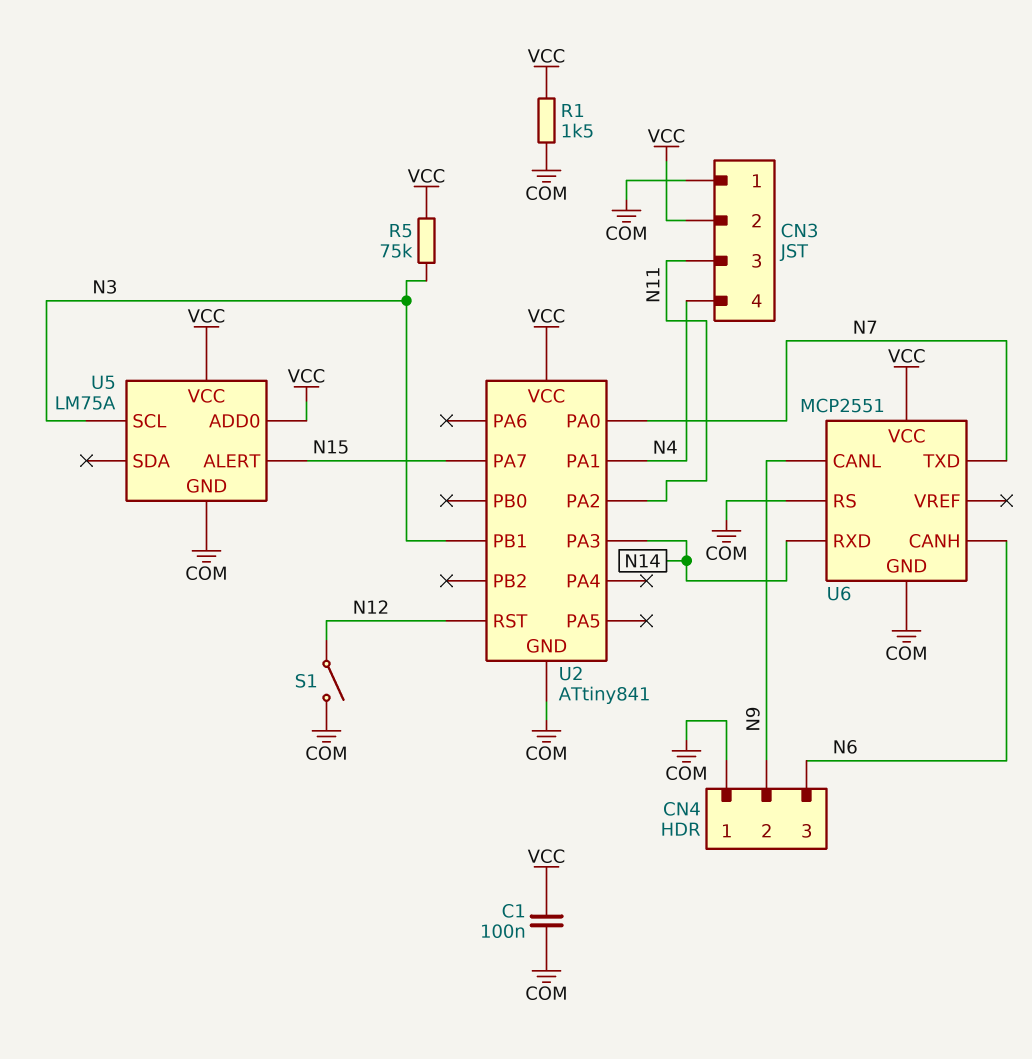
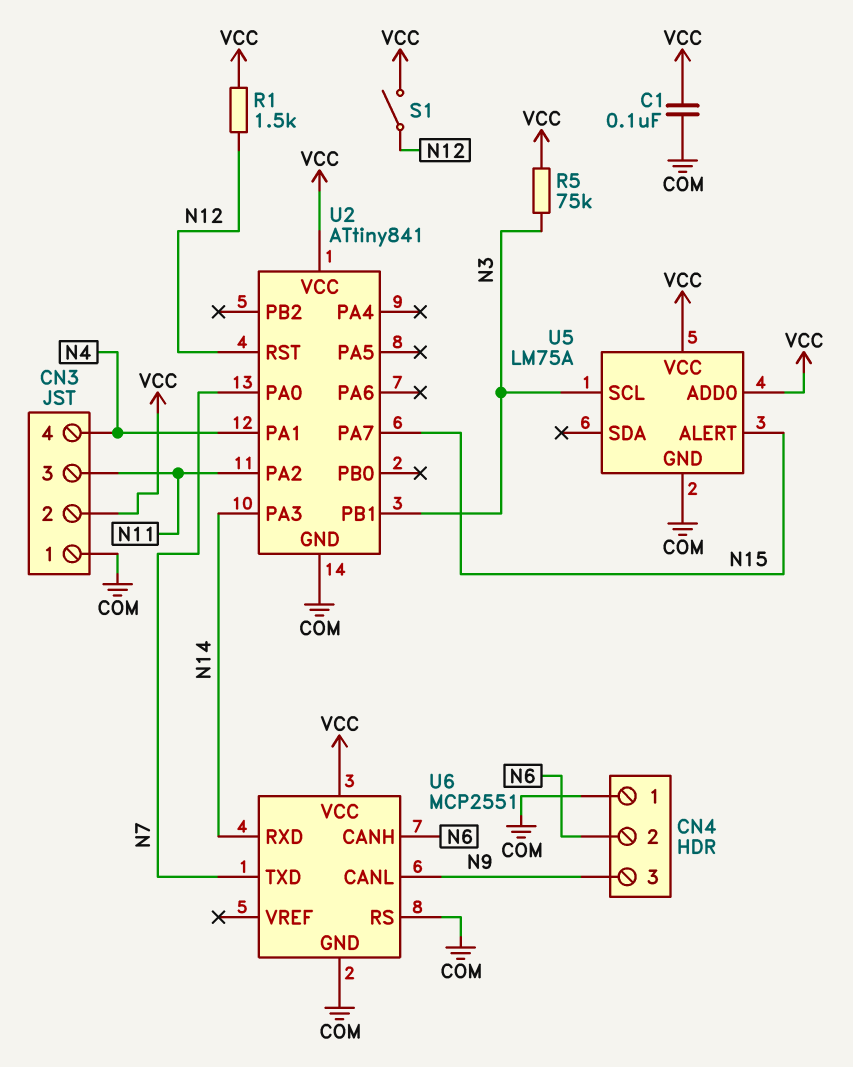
CN4 pin 2: N9 -> N6
CN4 pin 3: N6 -> N9
R1: 1.5k (COM, VCC) -> 1.5k (N12, VCC)
S1: switch (COM, N12) -> switch (N12, VCC)

